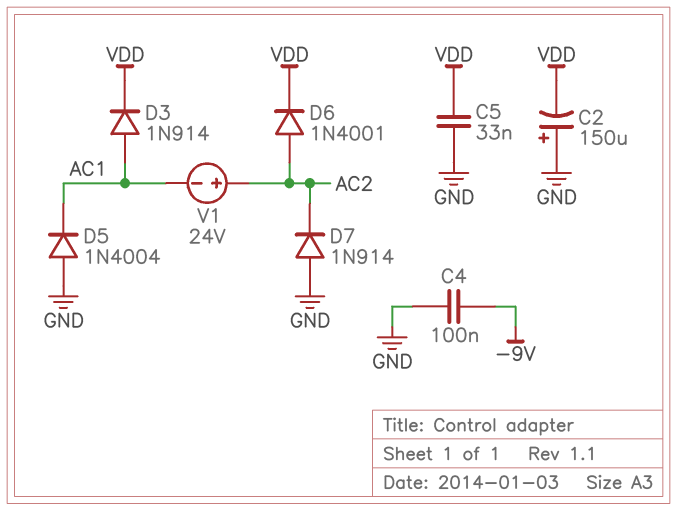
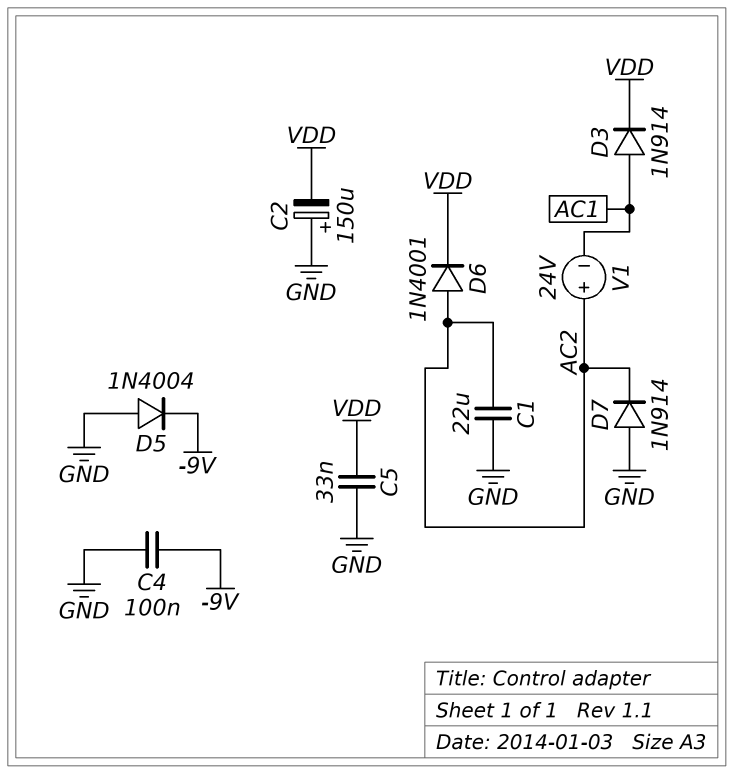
C1: none -> 22uF (AC2, GND)
D5: diode 1N4004 (A GND, K AC1) -> diode 1N4004 (A GND, K -9V)

